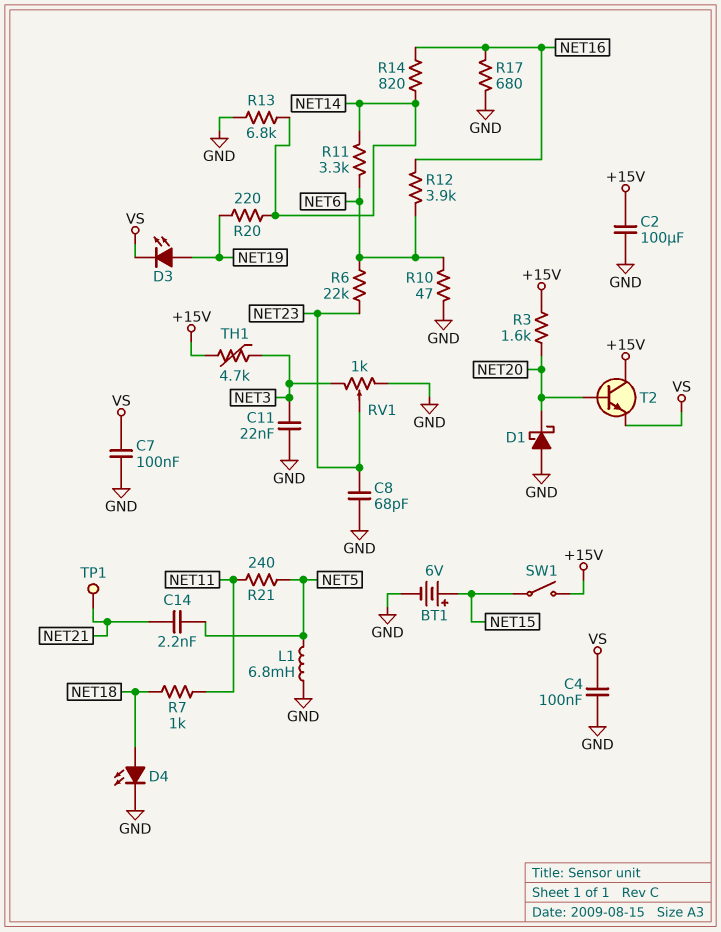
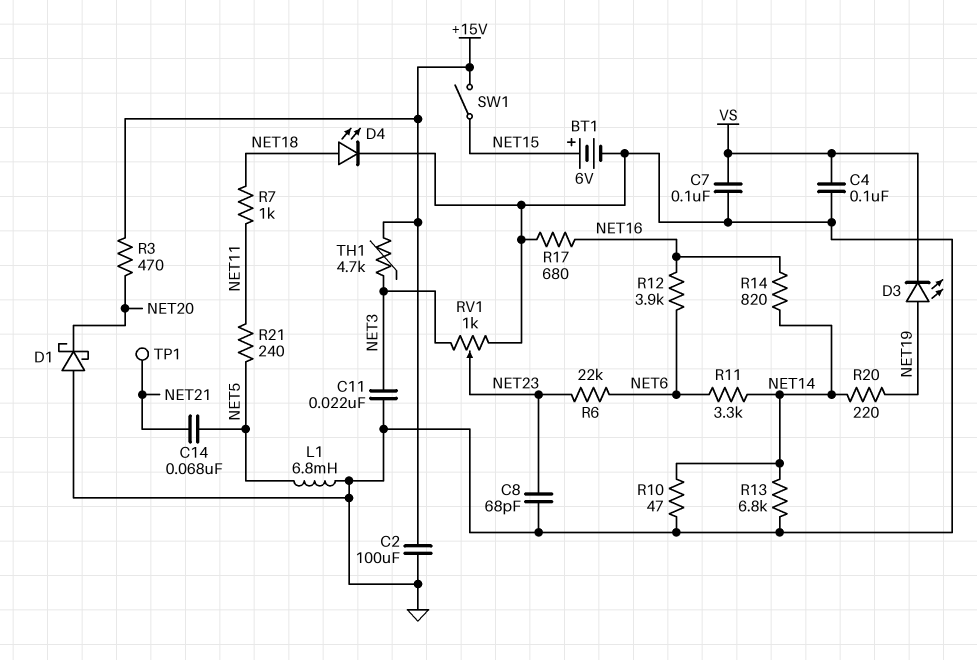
C14: 2.2nF (NET5, NET21) -> 68nF (NET5, NET21)
R3: 1.6k (+15V, NET20) -> 470 (+15V, NET20)
R10: 47 (GND, NET6) -> 47 (GND, NET14)
T2: NPN (B NET20, C +15V, E VS) -> none

